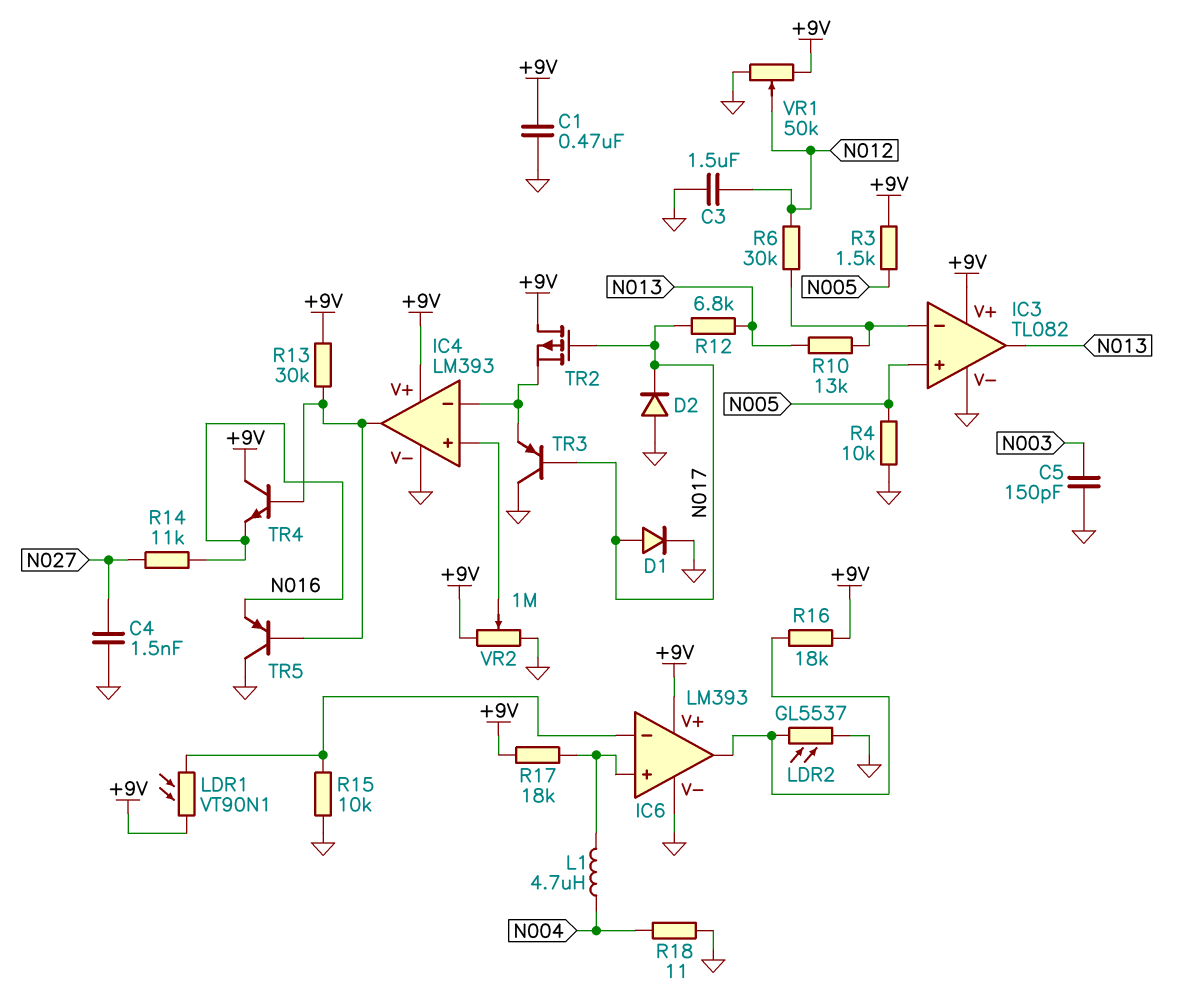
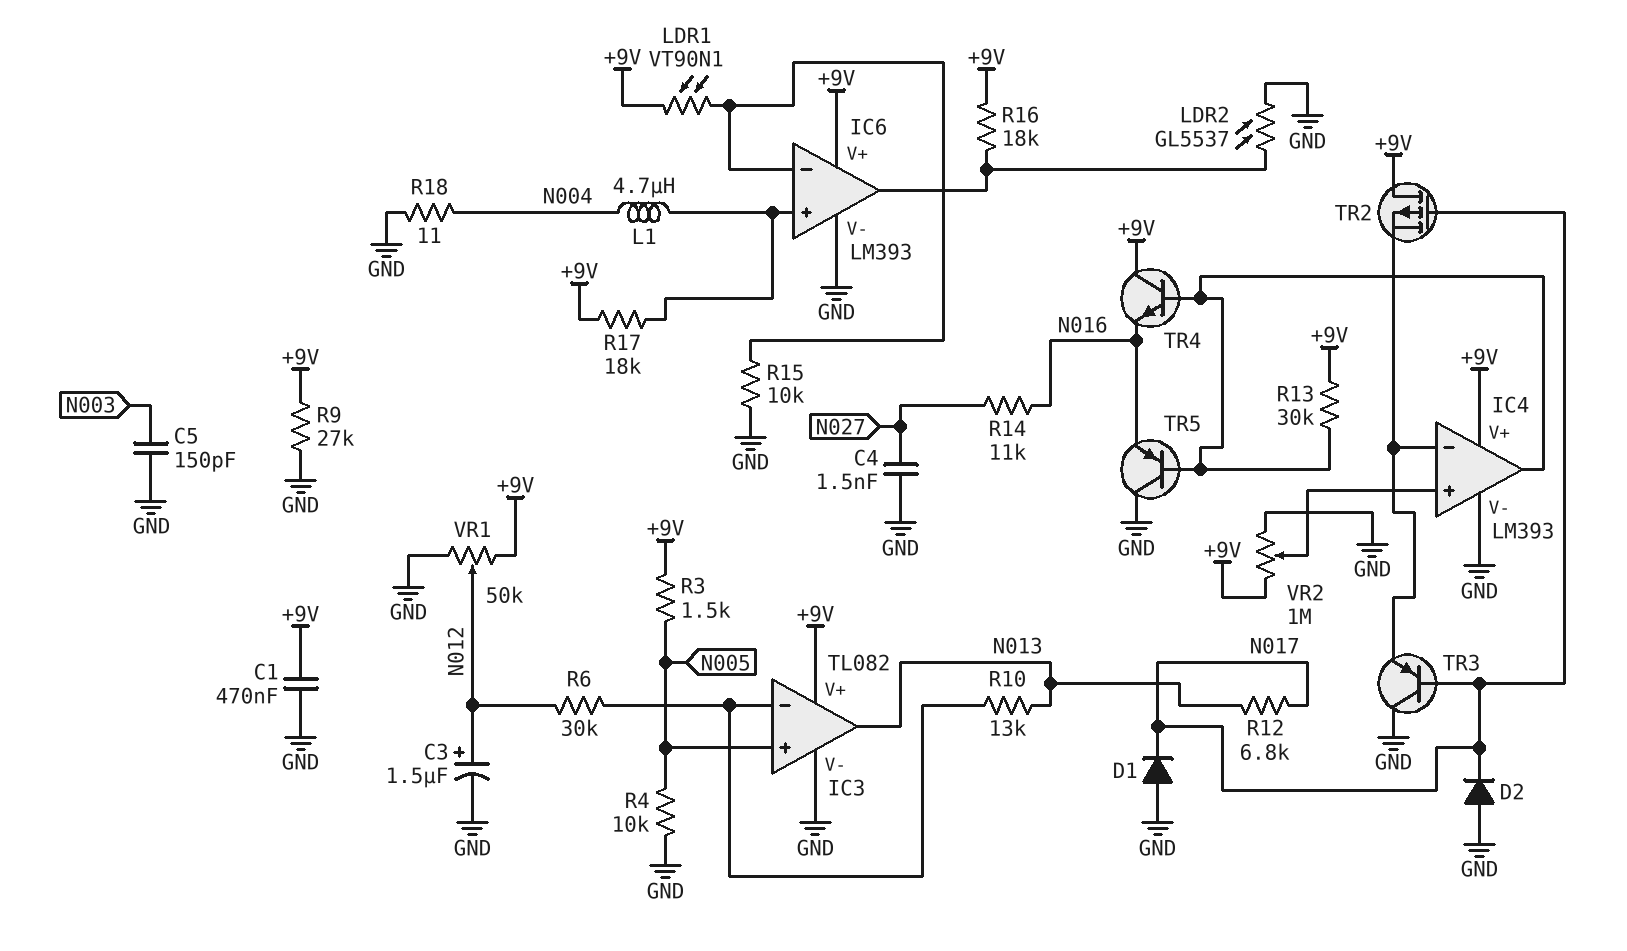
C3: 1.5uF (GND, N012) -> 1.5uF (plus N012, minus GND)
D1: diode (A N017, K GND) -> diode (A GND, K N017)
R9: none -> 27k (+9V, GND)

